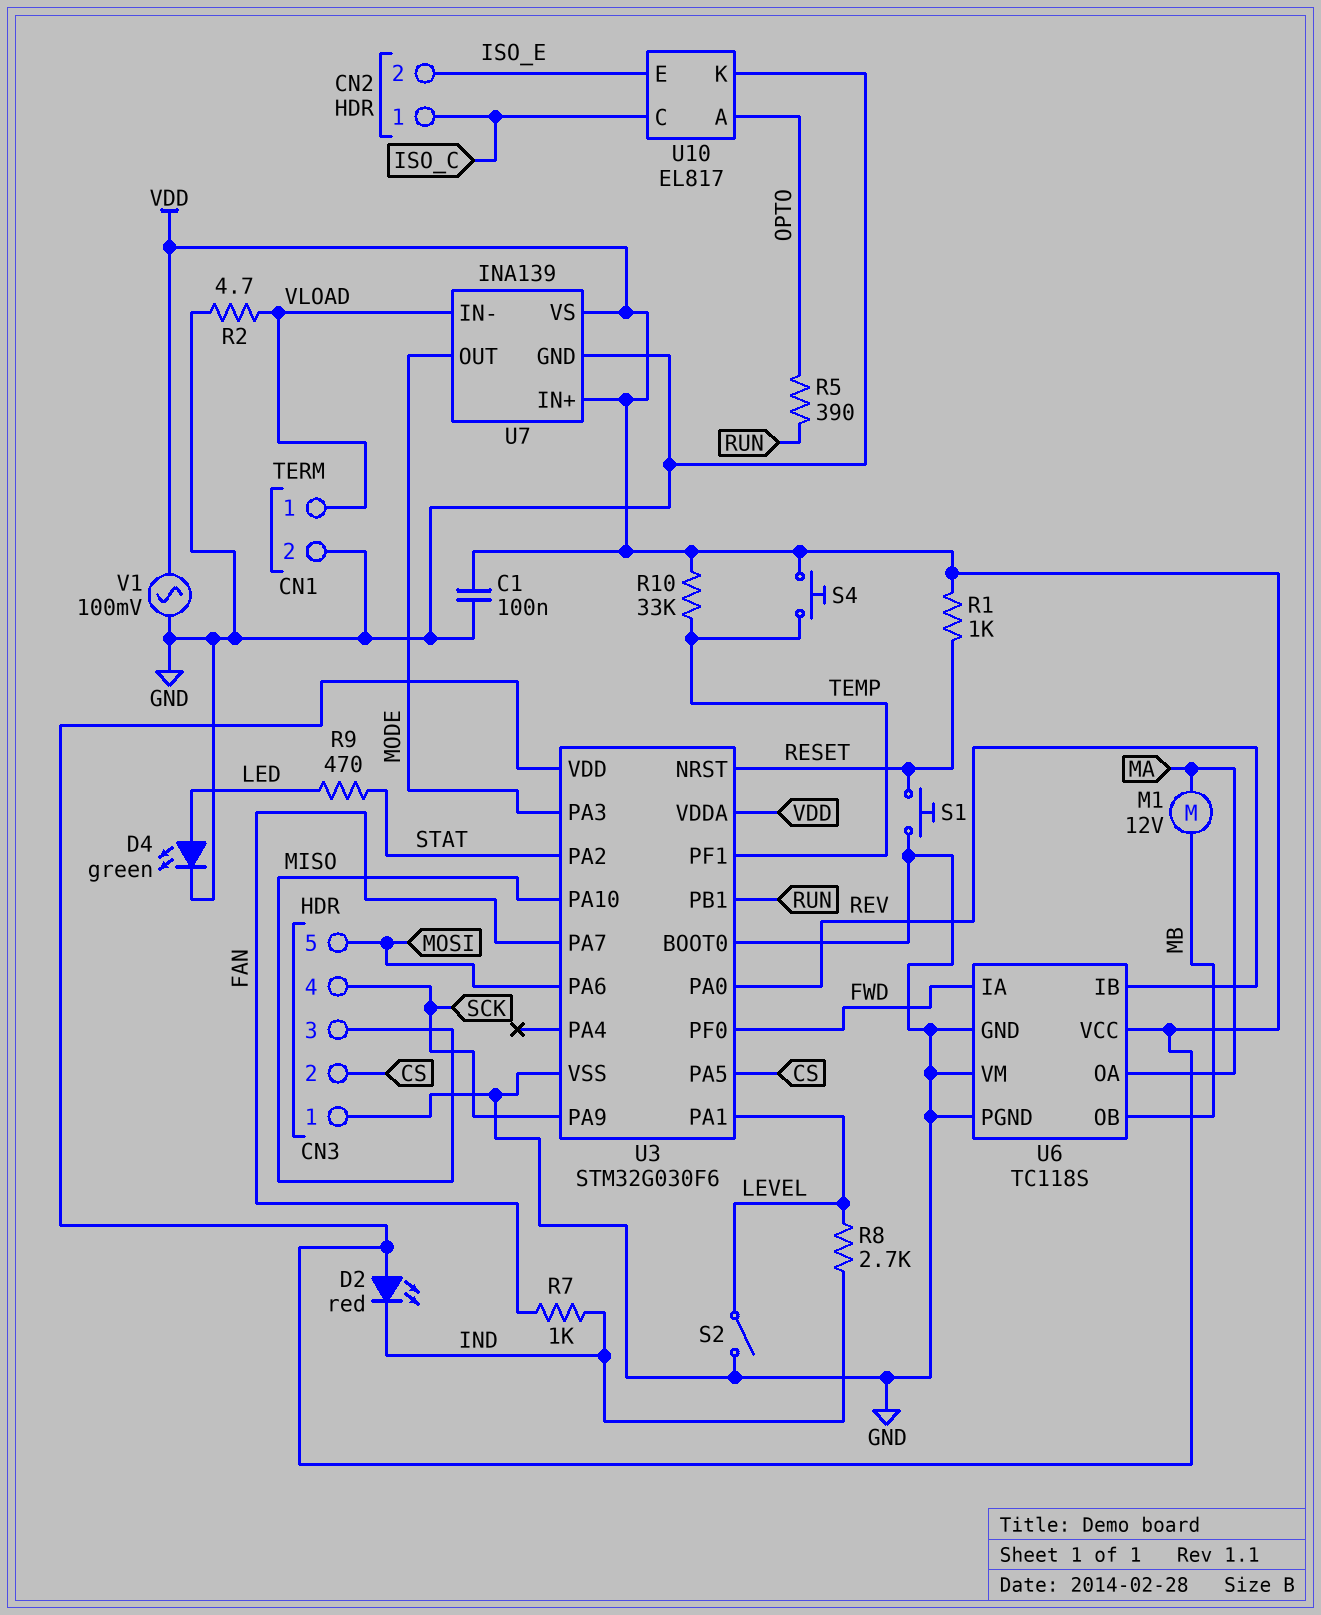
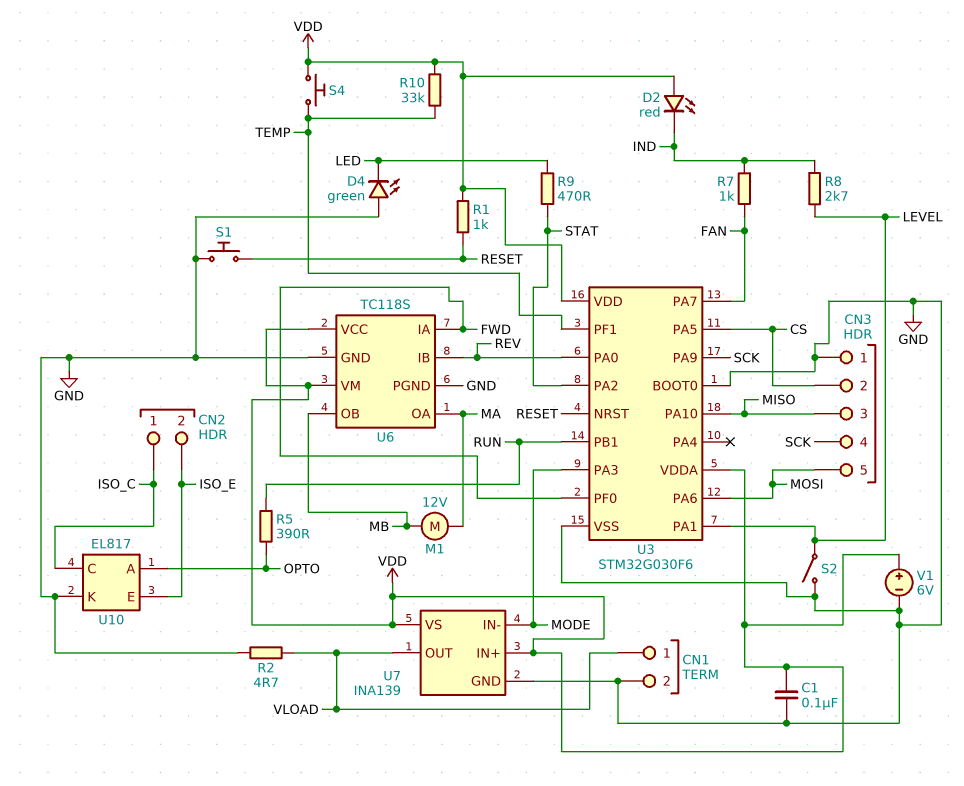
D4: LED green (A LED, K GND) -> LED green (A GND, K LED)
U6 pin VM: GND -> VDD
U7 pin IN-: VLOAD -> MODE
U7 pin OUT: MODE -> VLOAD
V1: AC 100mV (GND, VDD) -> 6V (plus VDD, minus GND)

